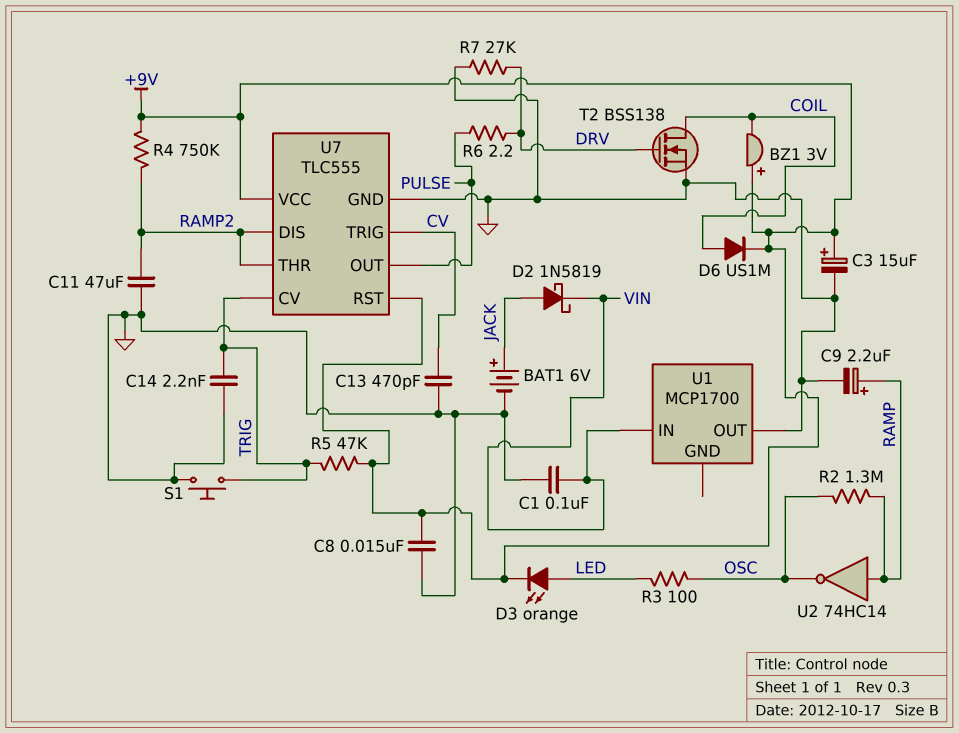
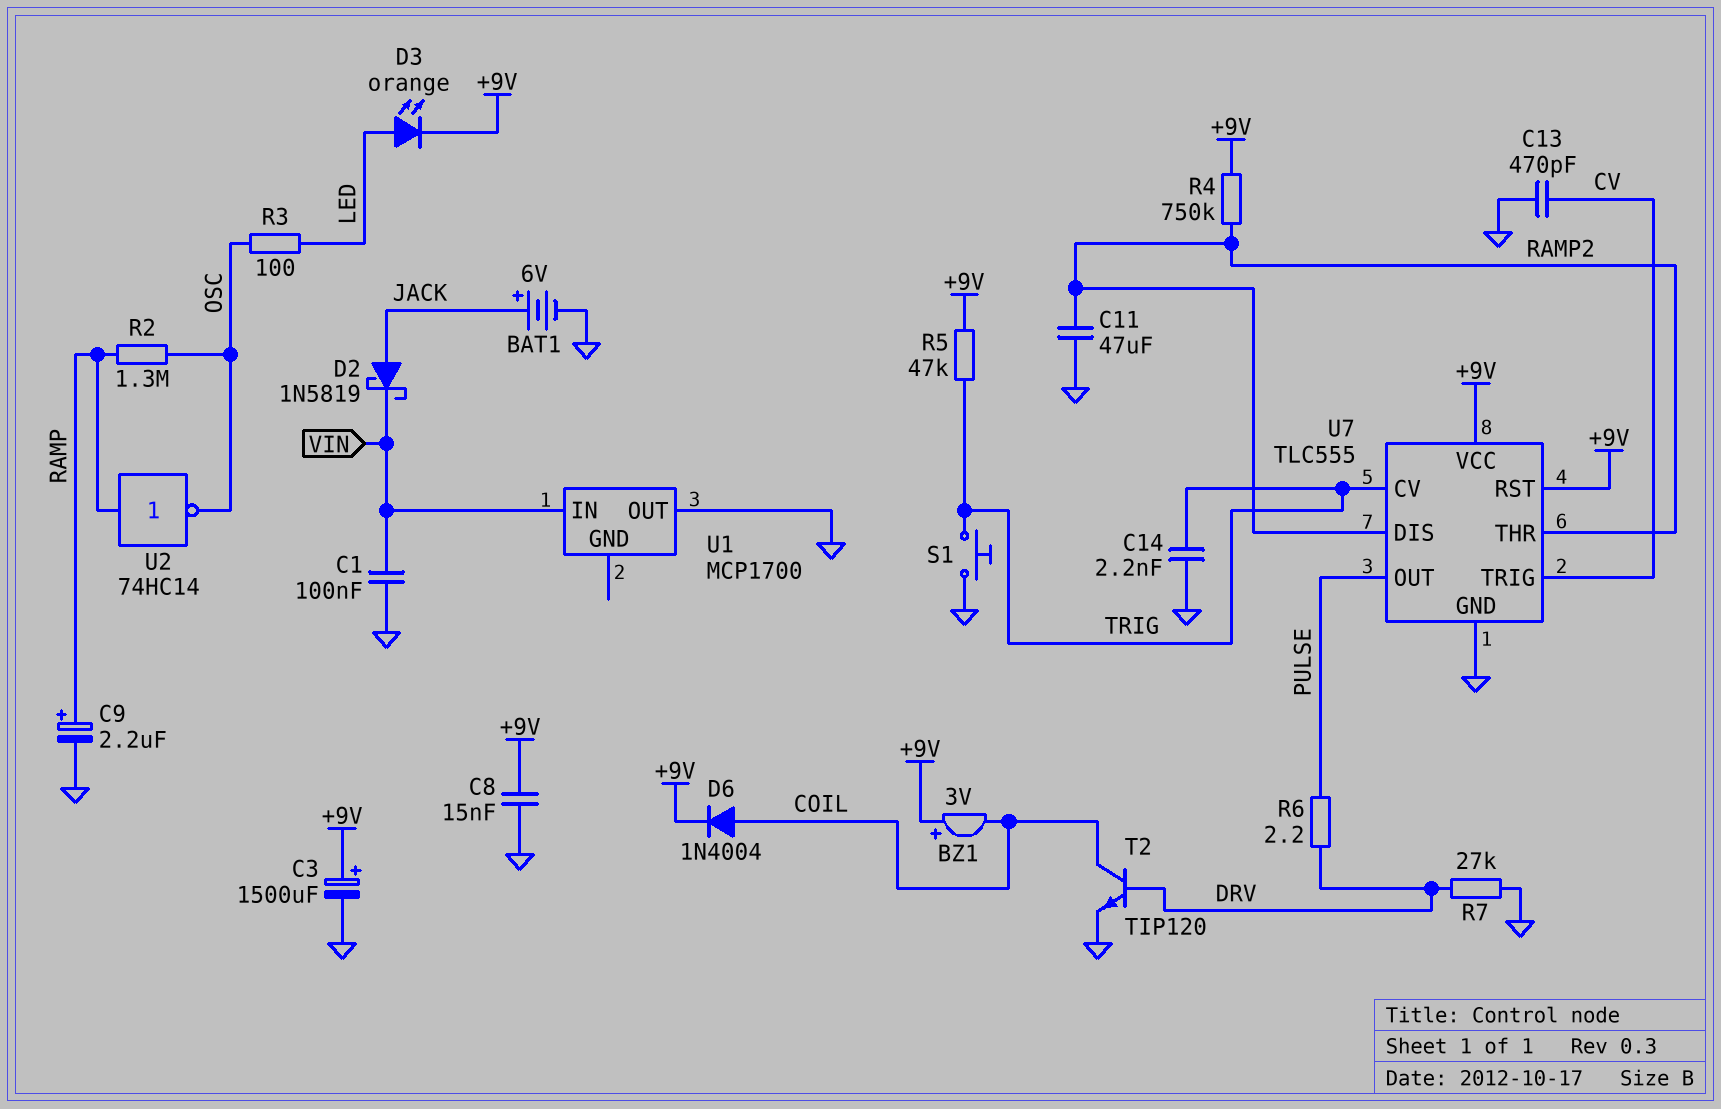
C3: 15uF (plus +9V, minus GND) -> 1500uF (plus +9V, minus GND)
D6: diode US1M (A COIL, K +9V) -> diode 1N4004 (A COIL, K +9V)
T2: NMOS BSS138 (G DRV, D COIL, S GND) -> NPN TIP120 (B DRV, C COIL, E GND)

